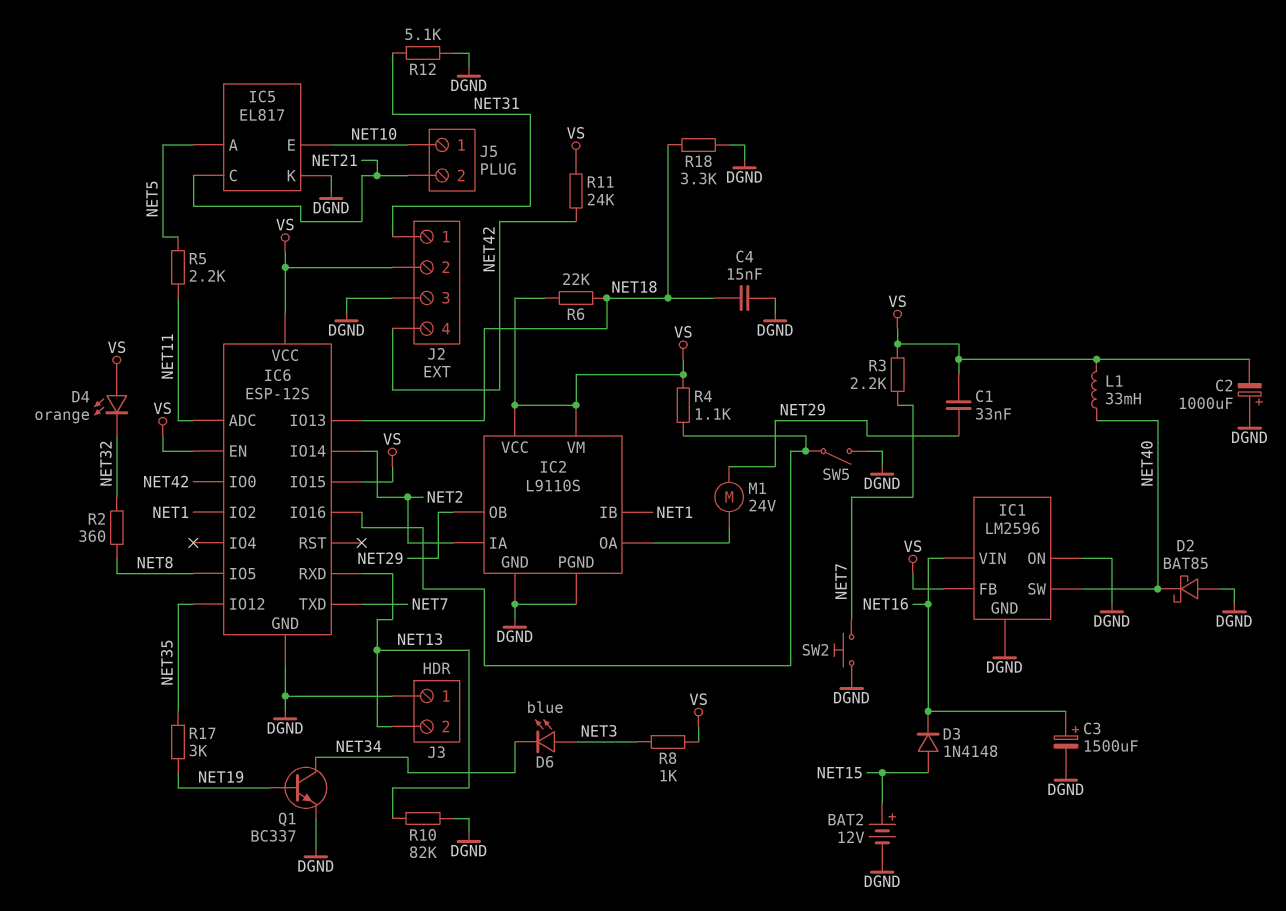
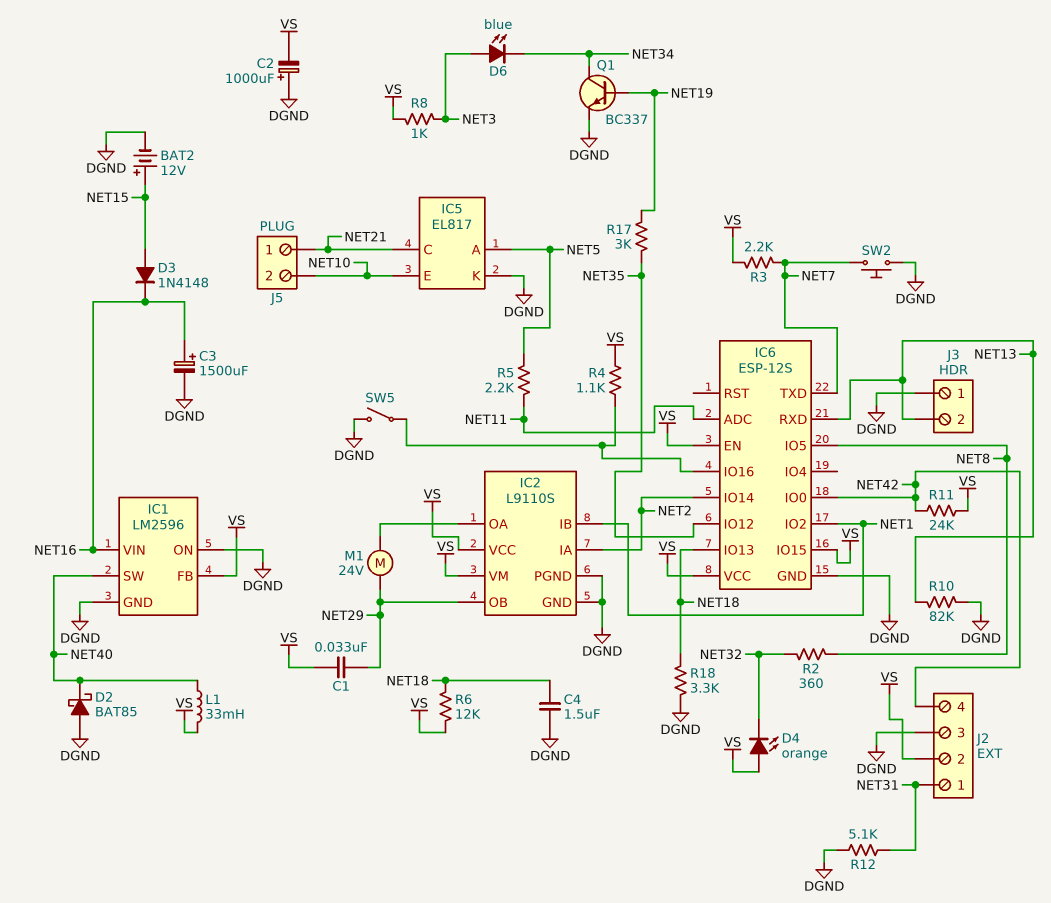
C4: 15nF (DGND, NET18) -> 1.5uF (DGND, NET18)
J5 pin 1: NET10 -> NET21
J5 pin 2: NET21 -> NET10
R6: 22k (NET18, VS) -> 12k (NET18, VS)

